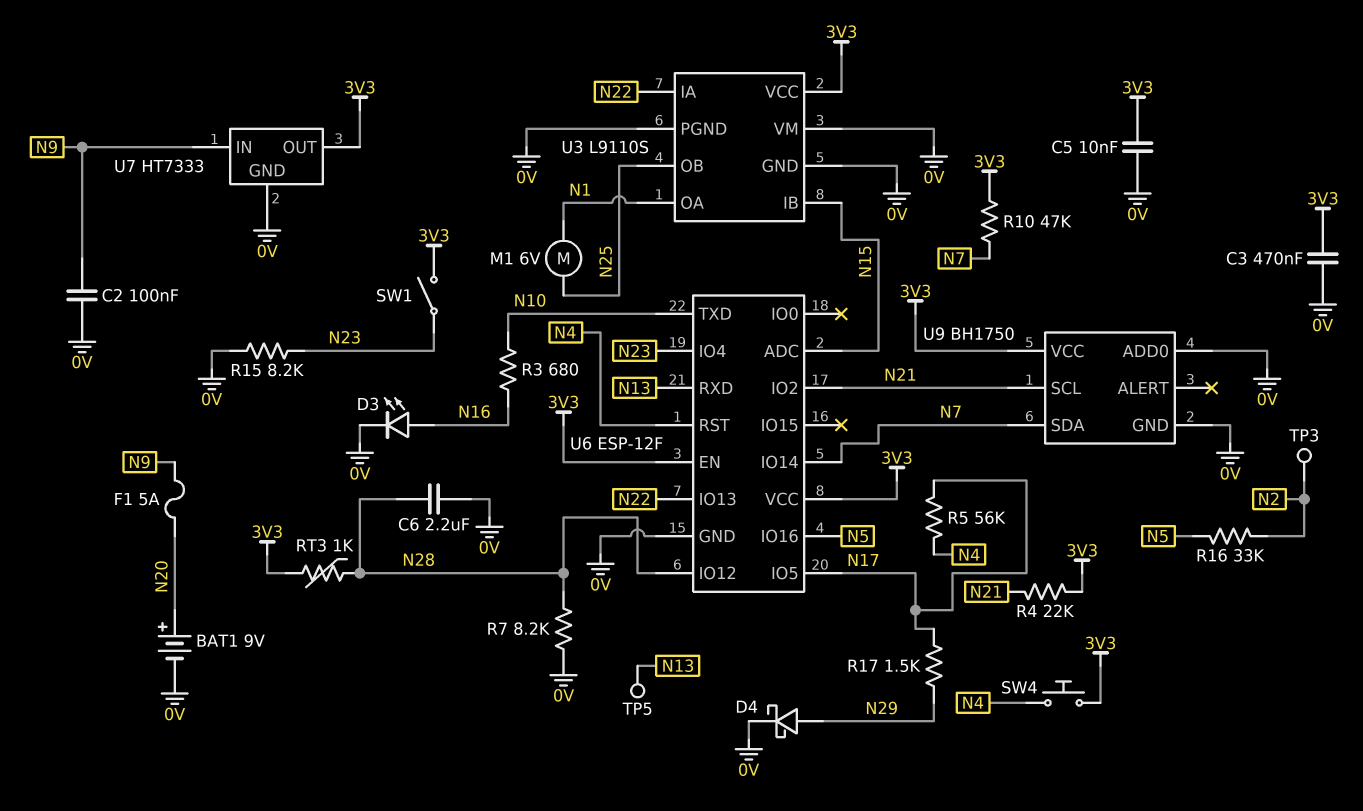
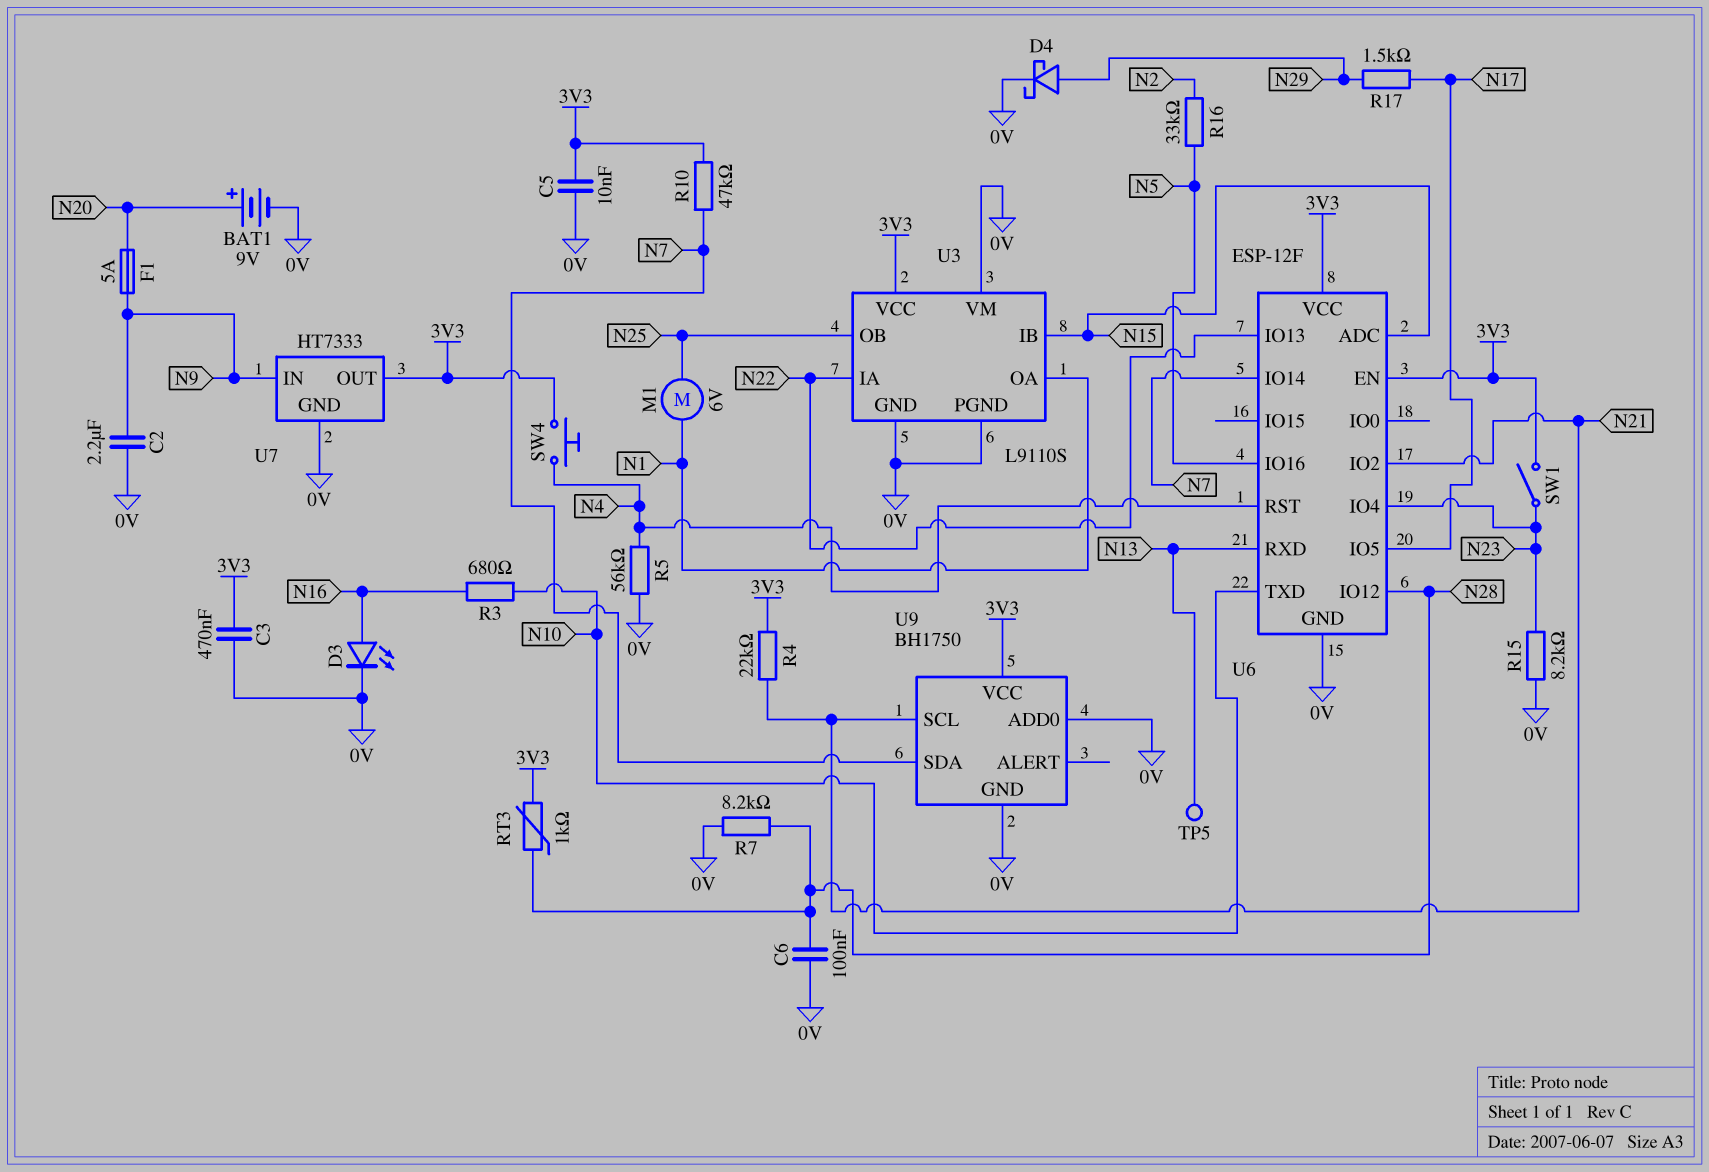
C2: 100nF (0V, N9) -> 2.2uF (0V, N9)
C6: 2.2uF (0V, N28) -> 100nF (0V, N28)
R5: 56k (N4, N17) -> 56k (0V, N4)
TP3: test point (N2) -> none

